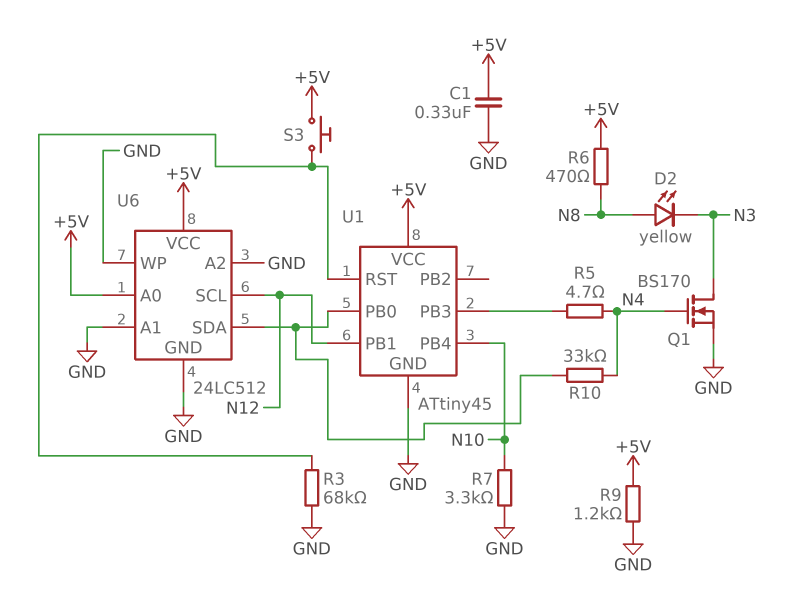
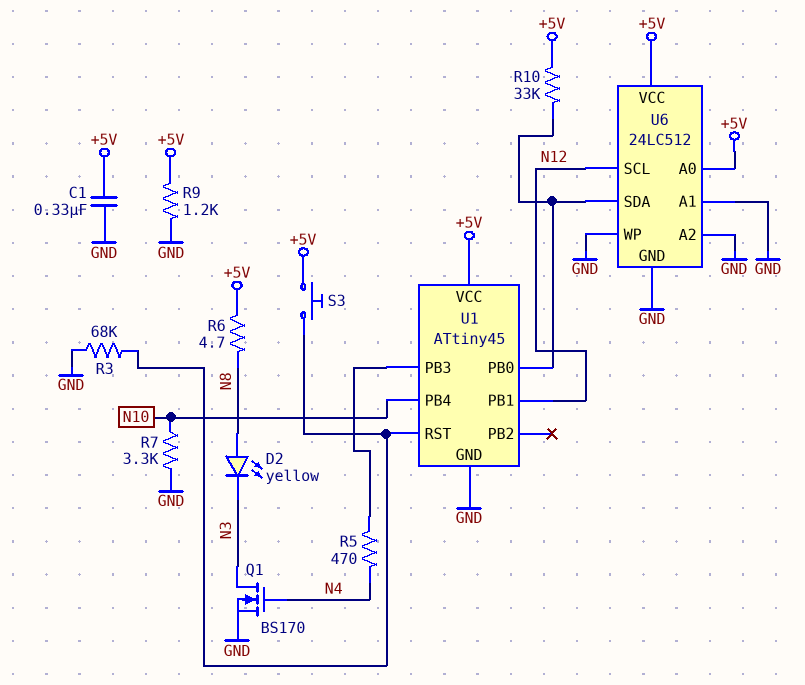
R5: 4.7 (N4, U1/PB3) -> 470 (N4, U1/PB3)
R6: 470 (+5V, N8) -> 4.7 (+5V, N8)
R10: 33k (N4, U1/PB0) -> 33k (+5V, U1/PB0)

